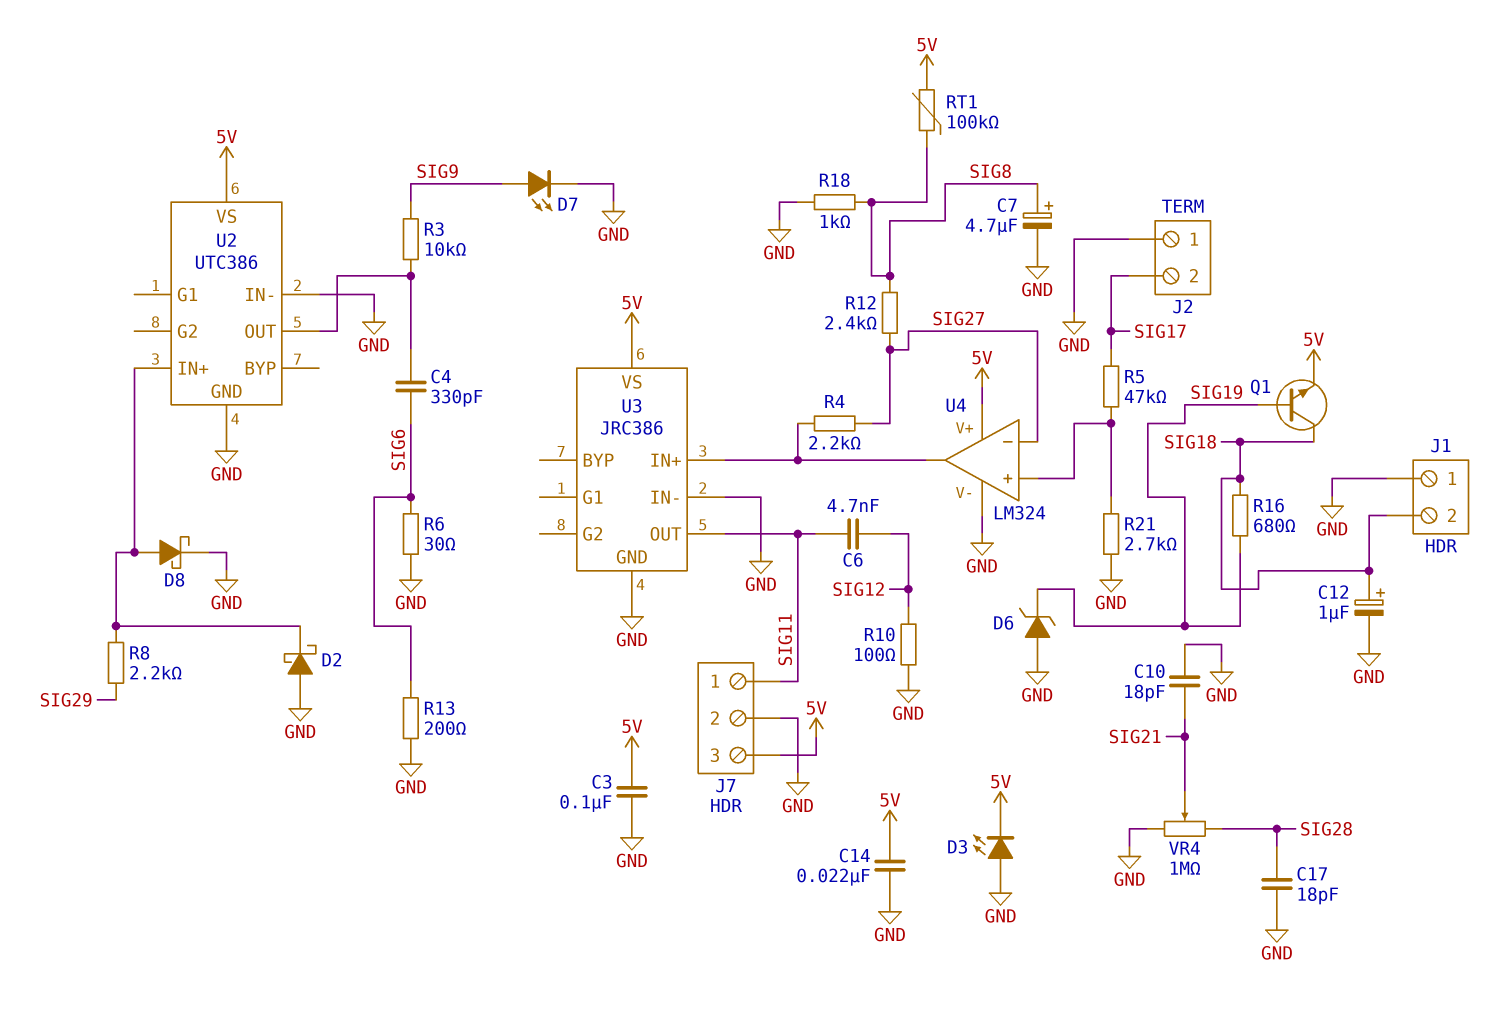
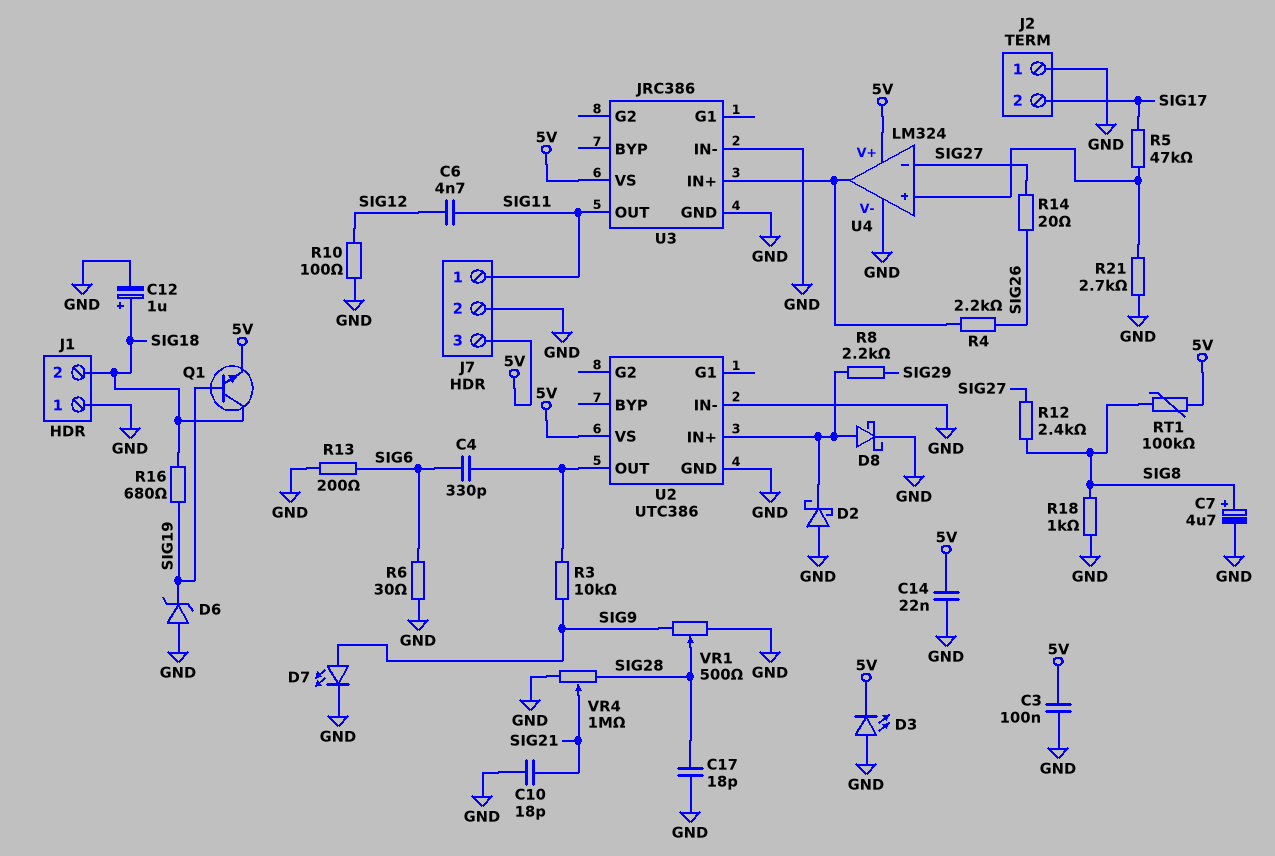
R4: 2.2k (SIG27, U3/IN+) -> 2.2k (SIG26, U3/IN+)
R14: none -> 20 (SIG26, SIG27)
VR1: none -> 500 (GND, SIG9, wiper SIG28)

